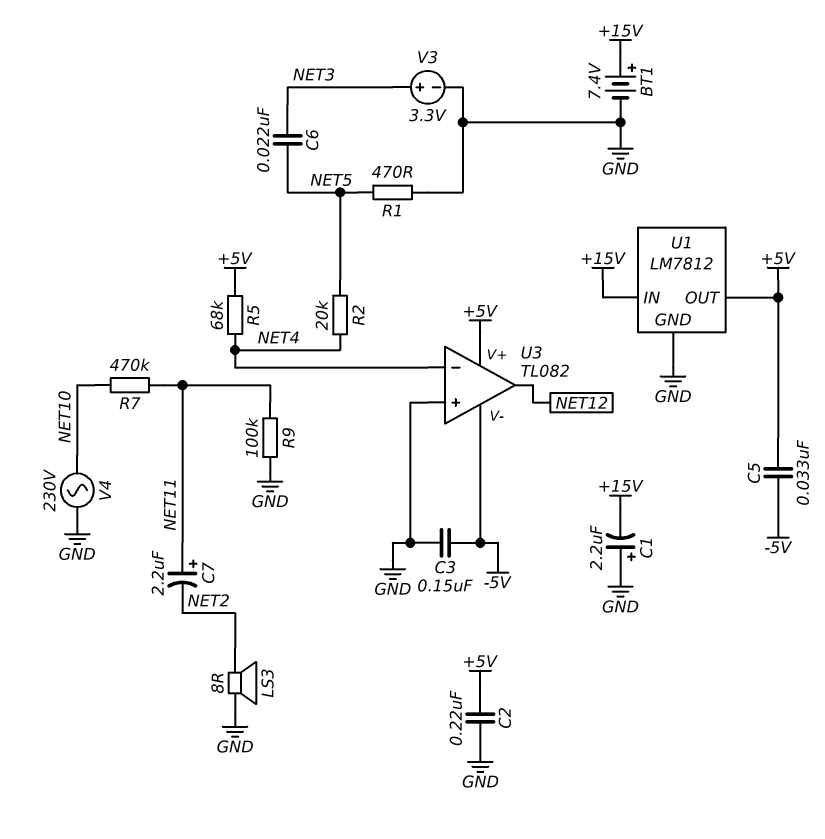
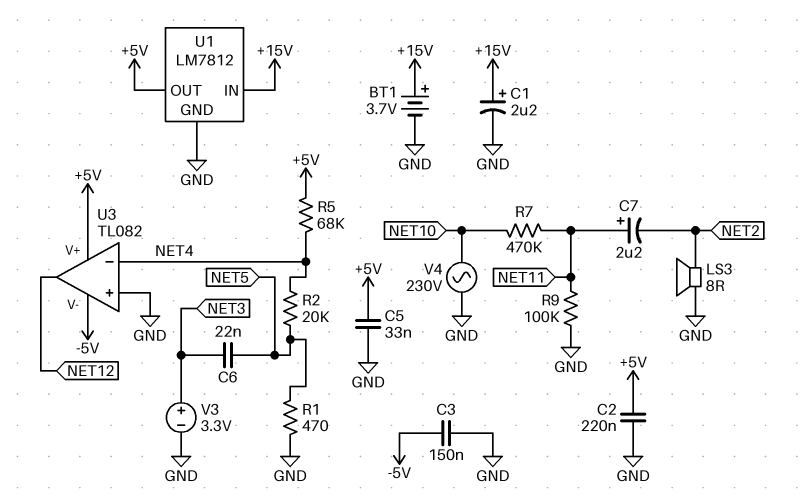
BT1: 7.4V (plus +15V, minus GND) -> 3.7V (plus +15V, minus GND)
C1: 2.2uF (plus GND, minus +15V) -> 2.2uF (plus +15V, minus GND)
C5: 33nF (+5V, -5V) -> 33nF (+5V, GND)

